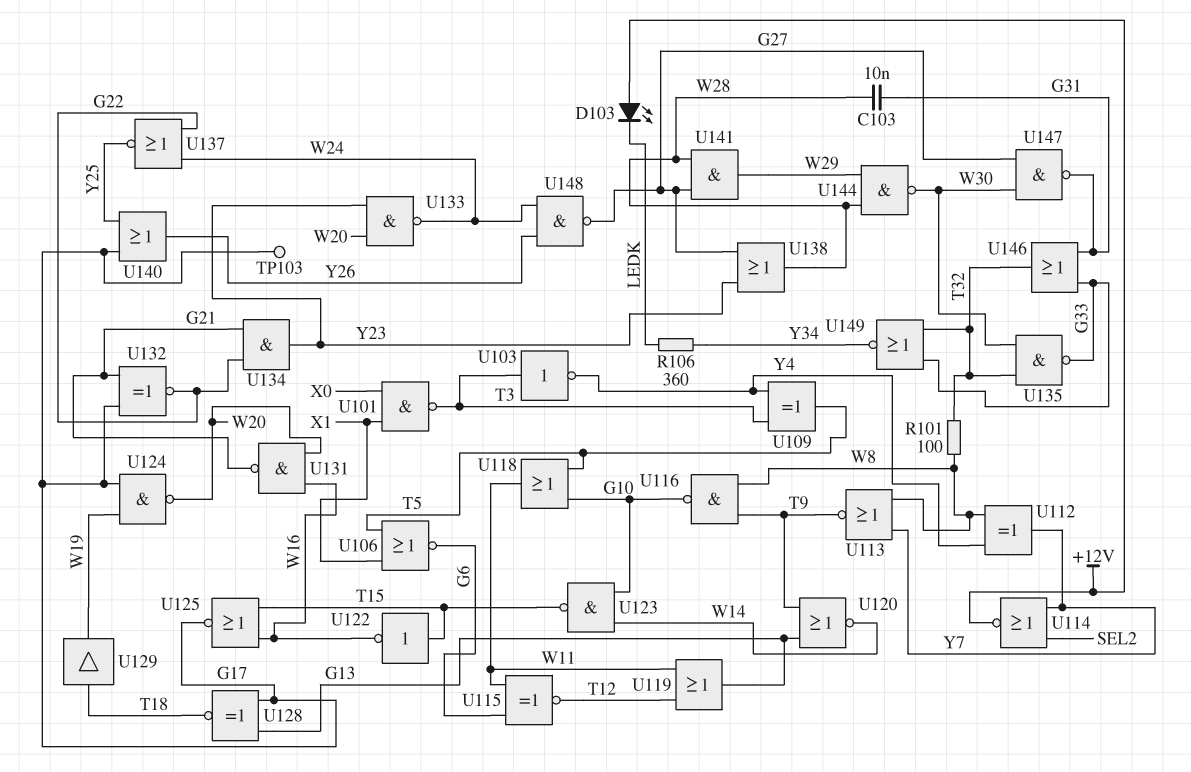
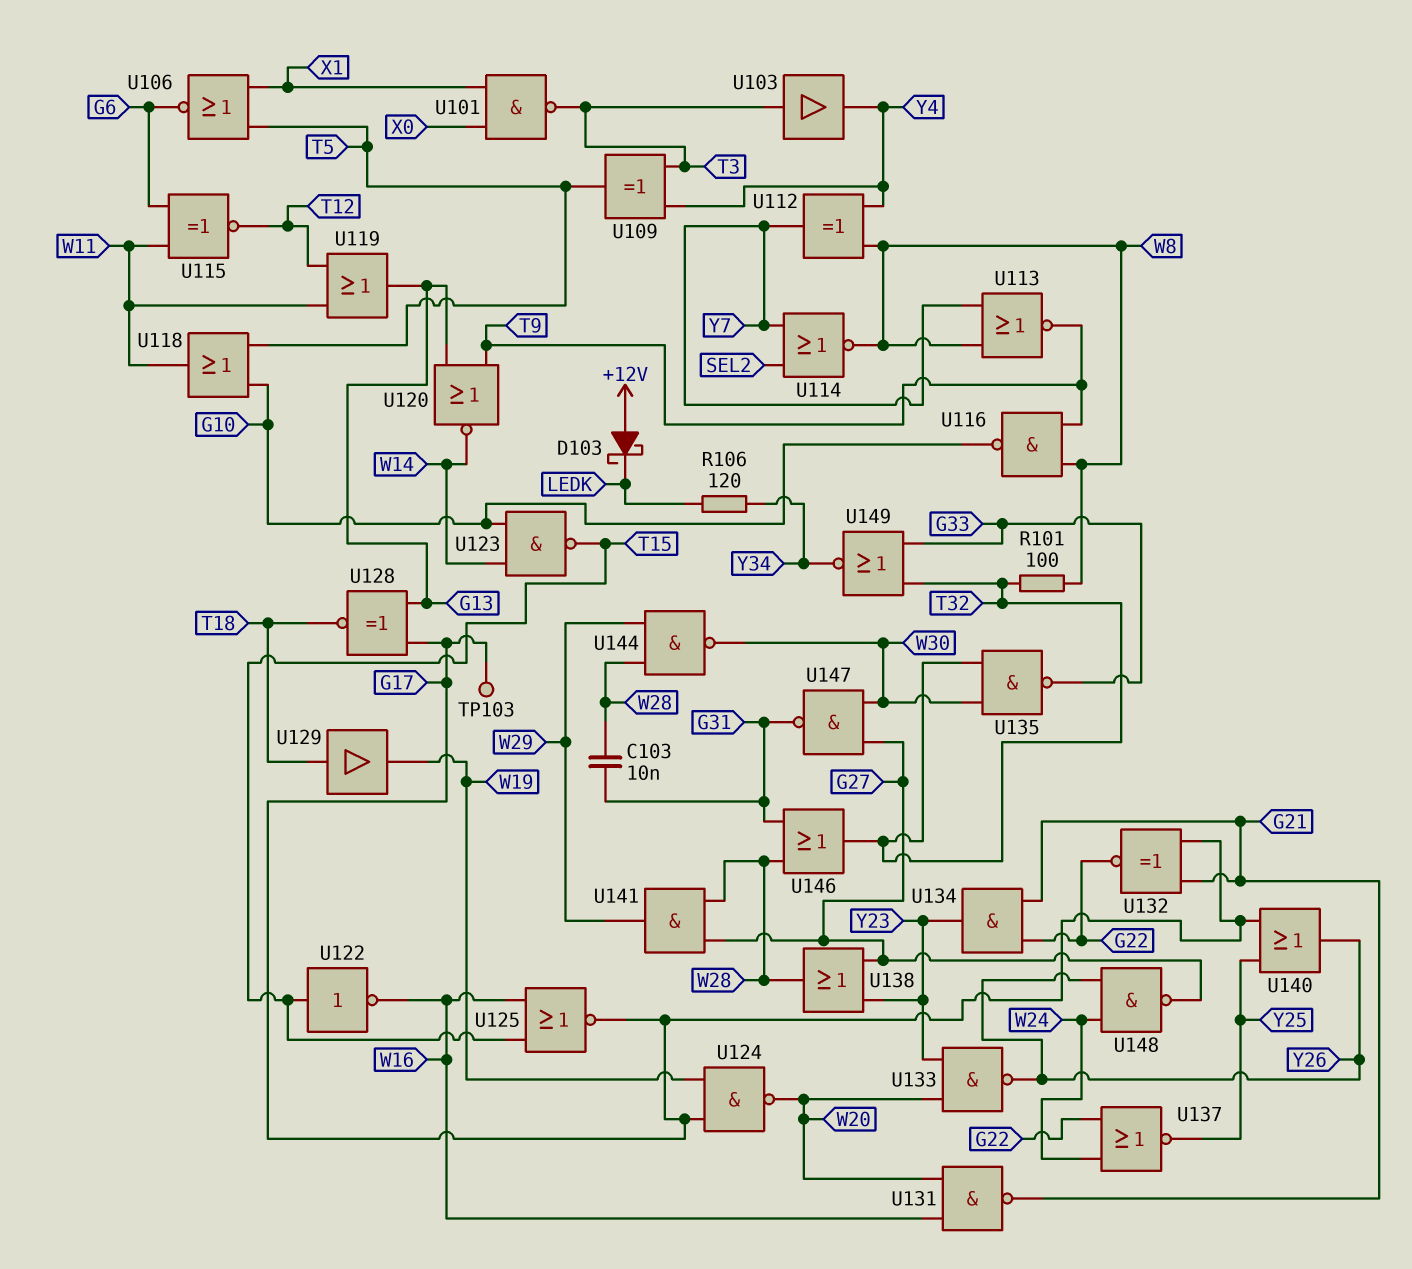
D103: LED (A +12V, K LEDK) -> schottky (A +12V, K LEDK)
R106: 360 (LEDK, Y34) -> 120 (LEDK, Y34)
U103: NOT (in T3, out Y4) -> buffer (in T3, out Y4)
U114: NOR (in SEL2, in Y7, out +12V) -> NOR (in SEL2, in Y7, out W8)
U133: NAND (in W20, in Y23, out W24) -> NAND (in W20, in Y23, out Y26)
U146: OR (in G31, in G33, out T32) -> OR (in G31, in W28, out T32)

